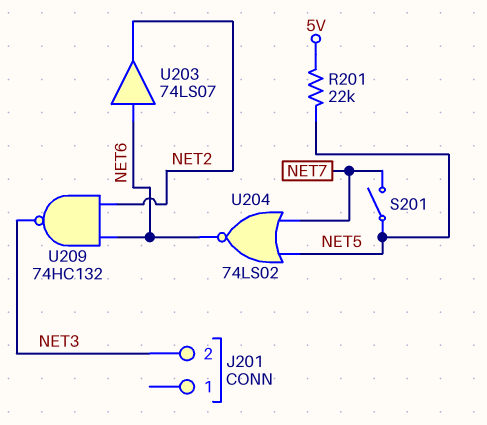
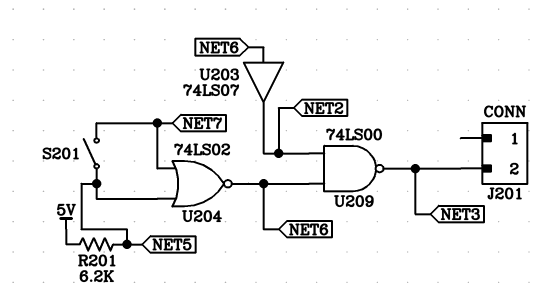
R201: 22k (5V, NET5) -> 6.2k (5V, NET5)
U209: NAND 74HC132 (in NET2, in NET6, out NET3) -> NAND 74LS00 (in NET2, in NET6, out NET3)

